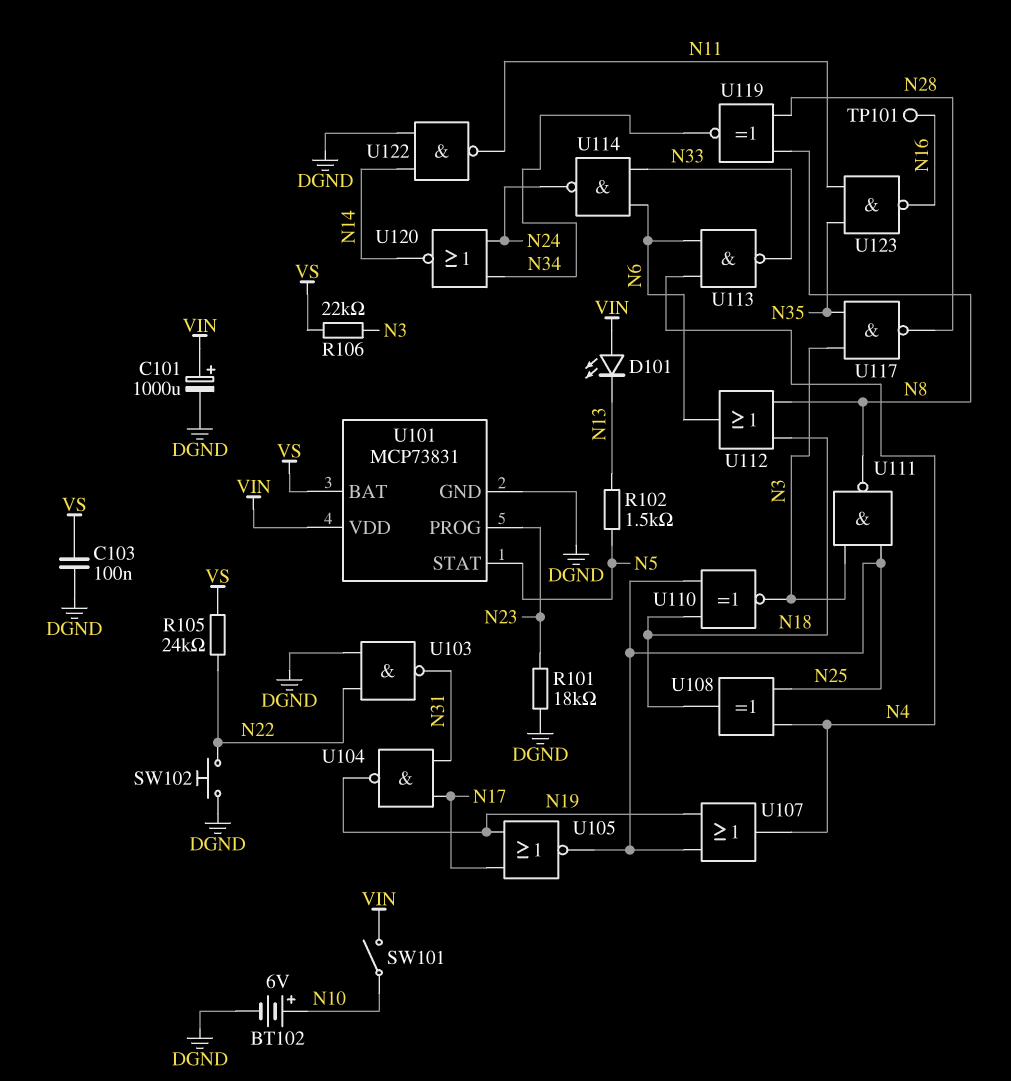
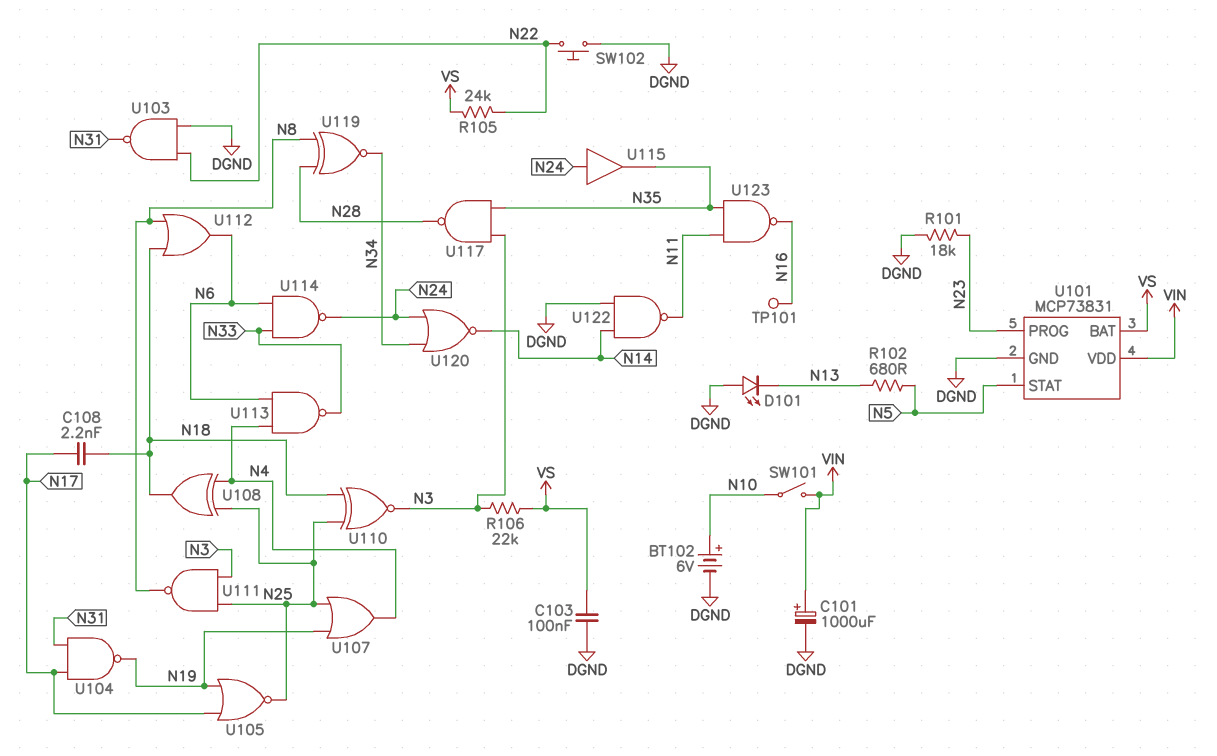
C108: none -> 2.2nF (N17, N18)
D101: LED (A VIN, K N13) -> LED (A DGND, K N13)
R102: 1.5k (N5, N13) -> 680 (N5, N13)
U115: none -> buffer (in N24, out N35)

